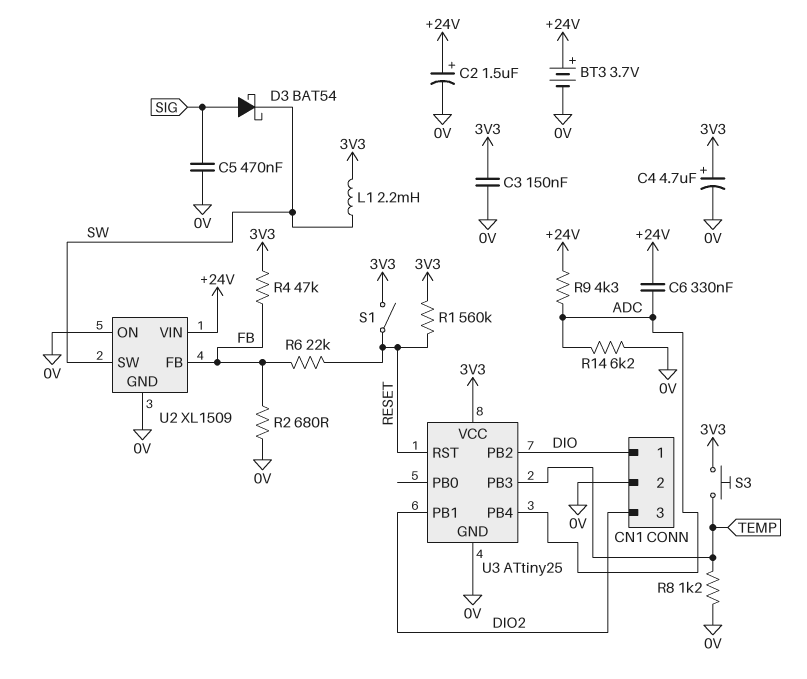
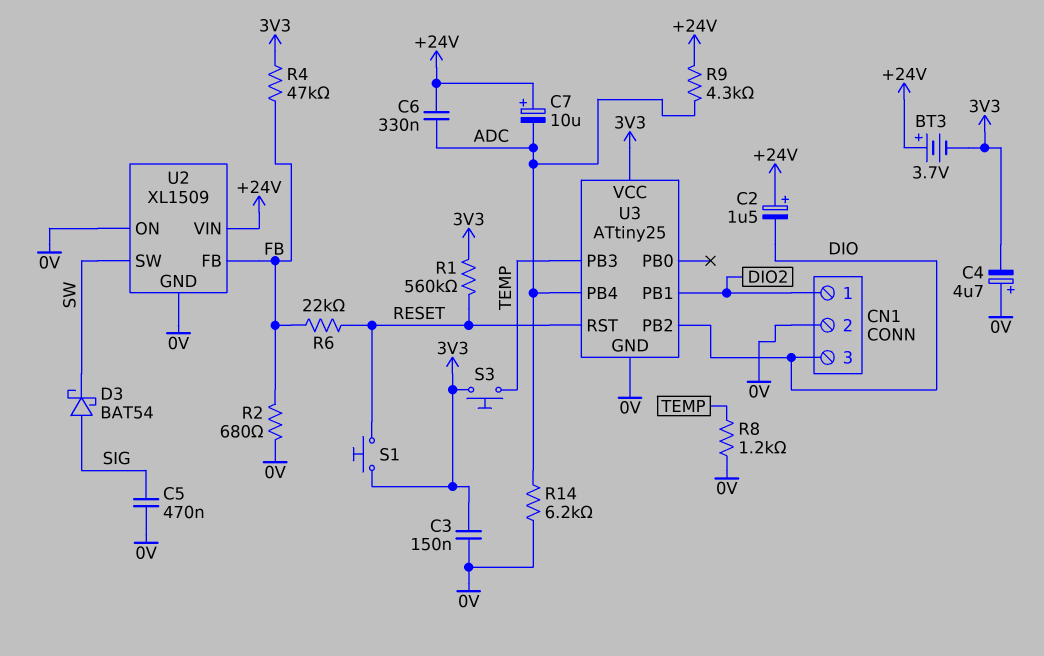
BT3: 3.7V (plus +24V, minus 0V) -> 3.7V (plus +24V, minus 3V3)
C2: 1.5uF (plus +24V, minus 0V) -> 1.5uF (plus +24V, minus DIO)
C4: 4.7uF (plus 3V3, minus 0V) -> 4.7uF (plus 0V, minus 3V3)
C7: none -> 10uF (plus +24V, minus ADC)
CN1 pin 1: DIO -> DIO2
CN1 pin 3: DIO2 -> DIO
L1: 2.2mH (3V3, SW) -> none
S1: switch (3V3, RESET) -> button (3V3, RESET)

